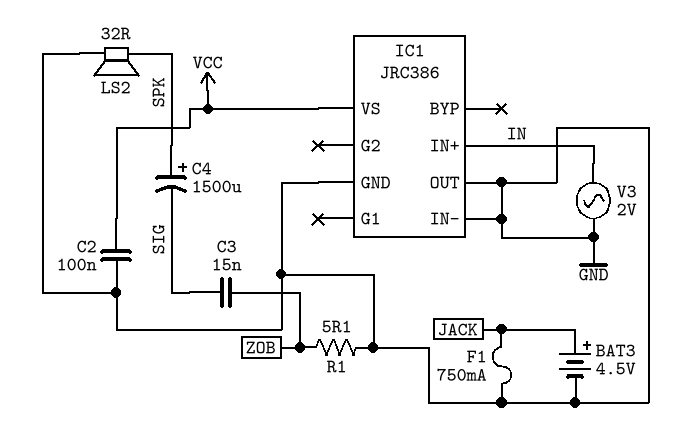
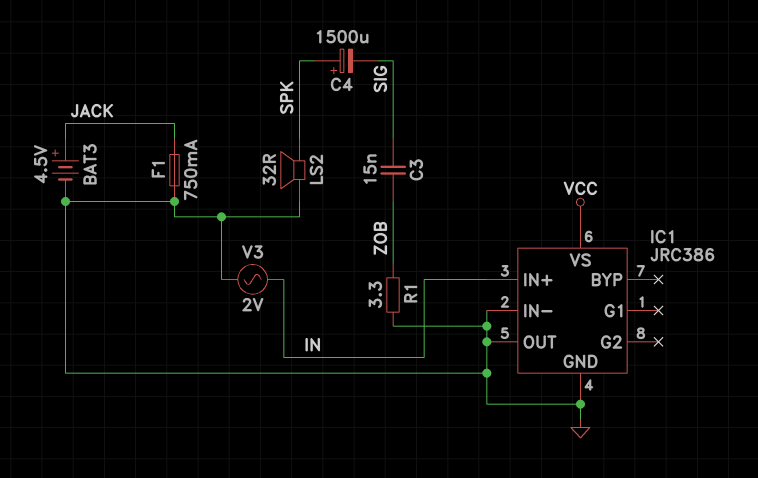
C2: 100nF (GND, VCC) -> none
R1: 5.1 (GND, ZOB) -> 3.3 (GND, ZOB)

